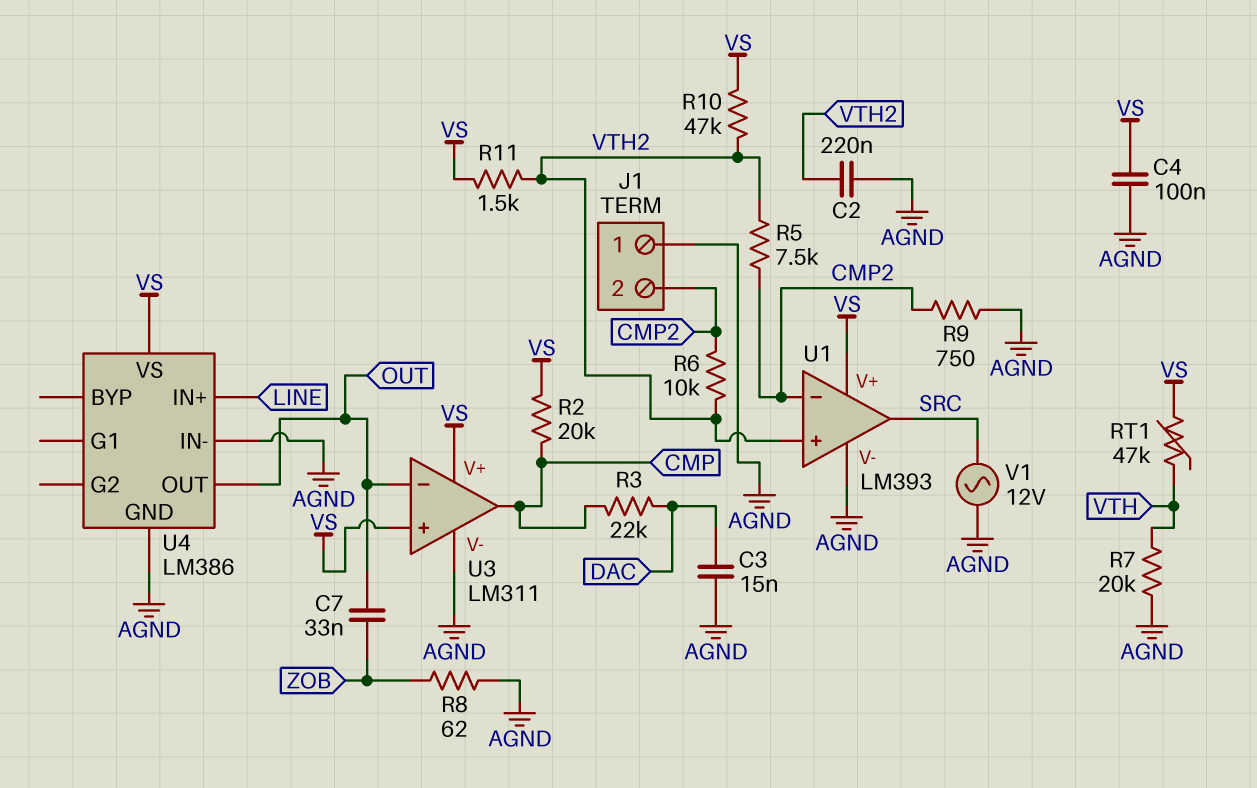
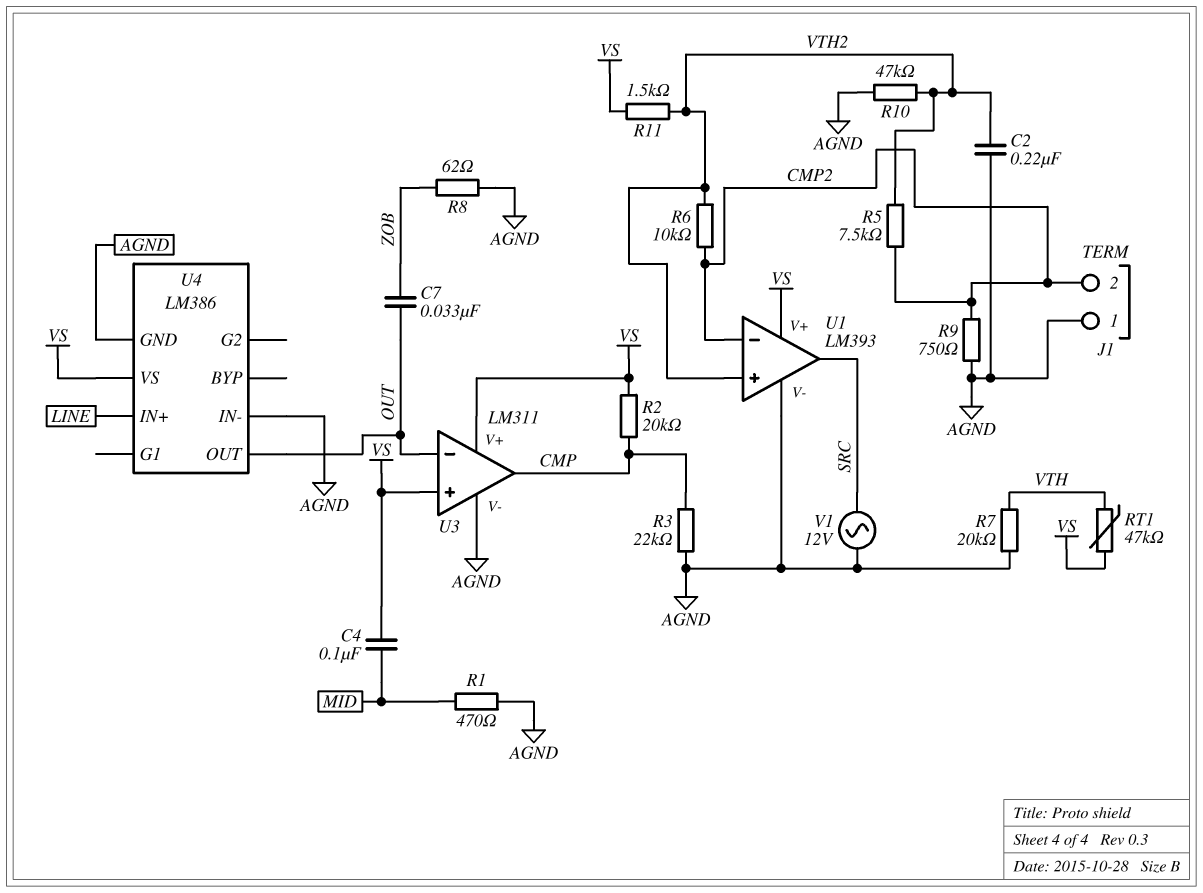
C3: 15nF (AGND, DAC) -> none
C4: 100nF (AGND, VS) -> 100nF (MID, VS)
R1: none -> 470 (AGND, MID)
R3: 22k (CMP, DAC) -> 22k (AGND, CMP)
R10: 47k (VS, VTH2) -> 47k (AGND, VTH2)

